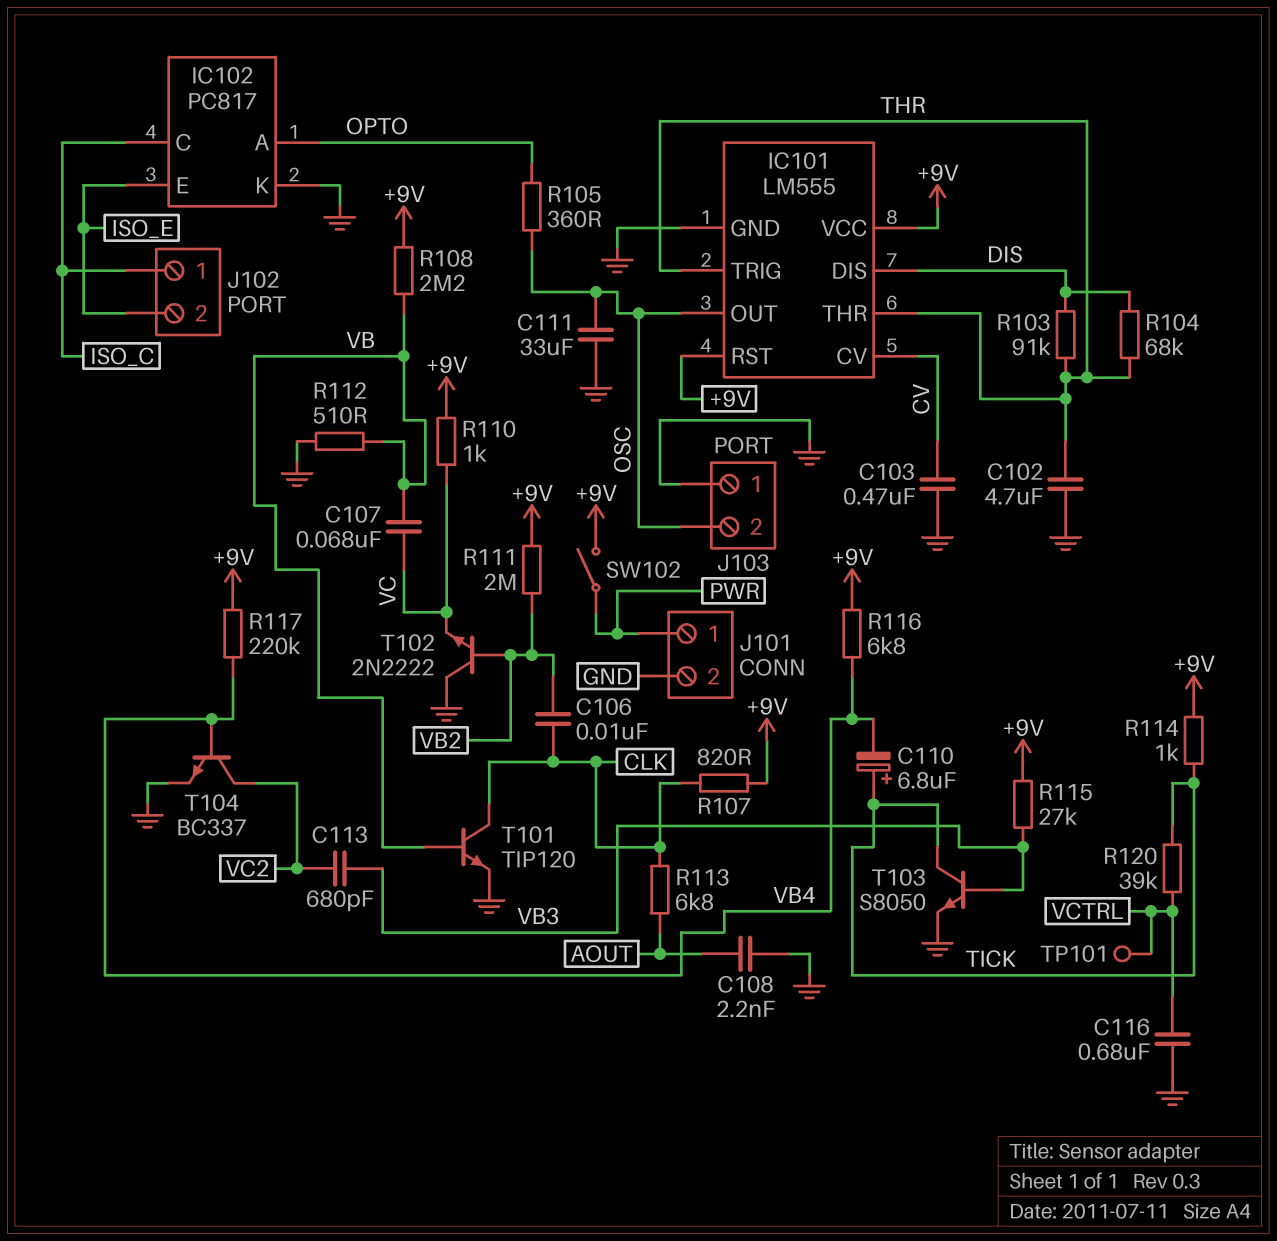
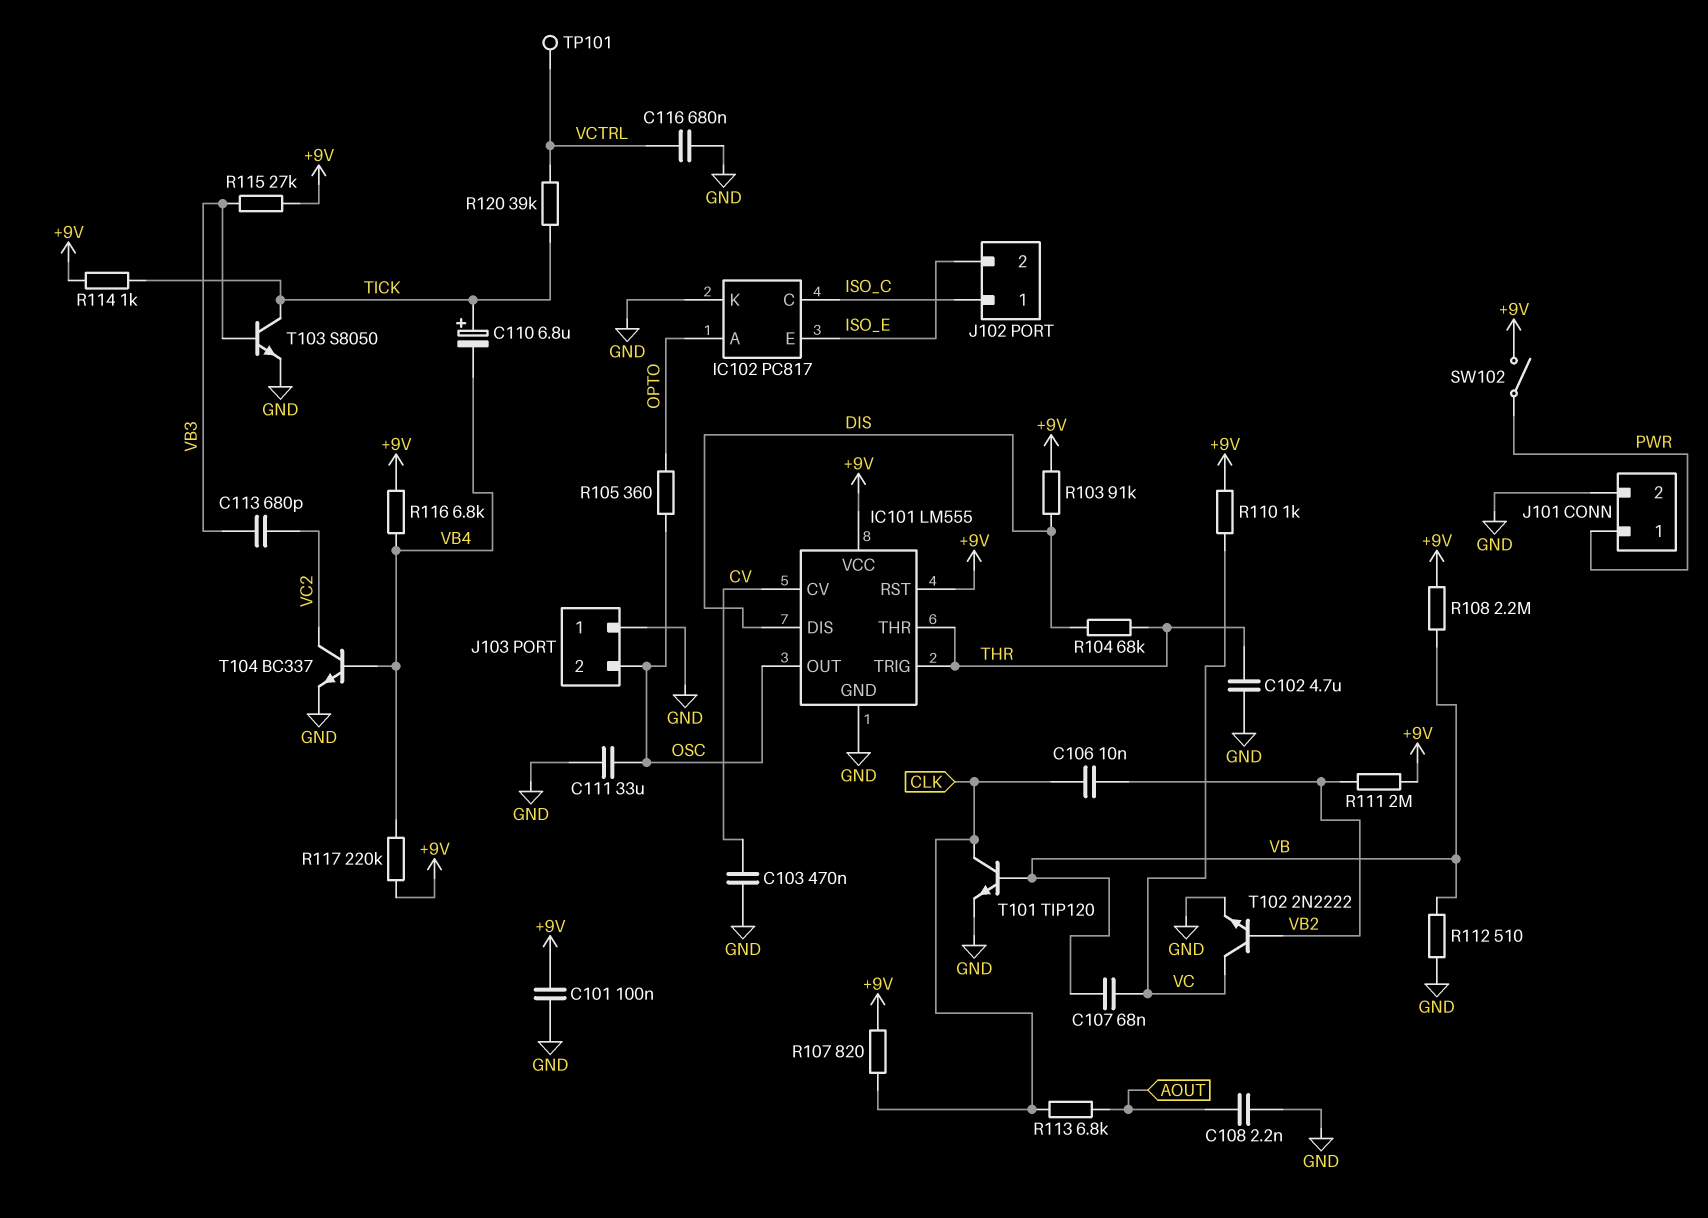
C101: none -> 100nF (+9V, GND)
R103: 91k (DIS, THR) -> 91k (+9V, DIS)
T102: NPN 2N2222 (B VB2, C GND, E VC) -> NPN 2N2222 (B VB2, C VC, E GND)

